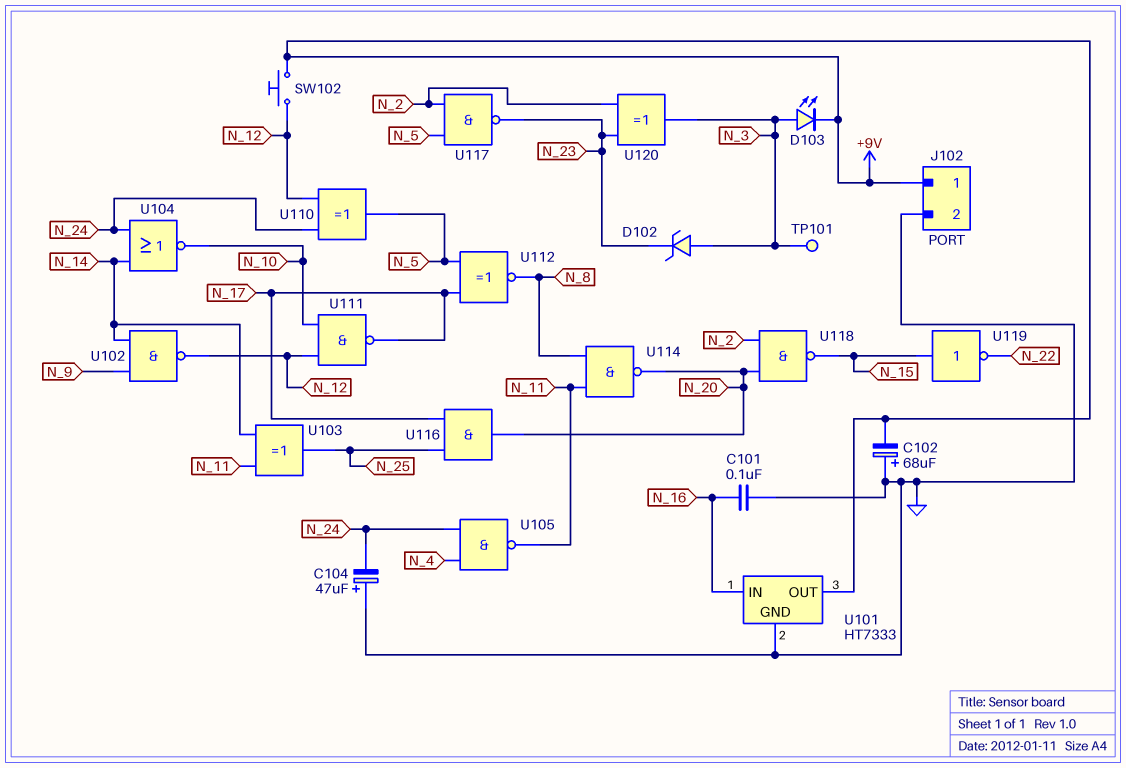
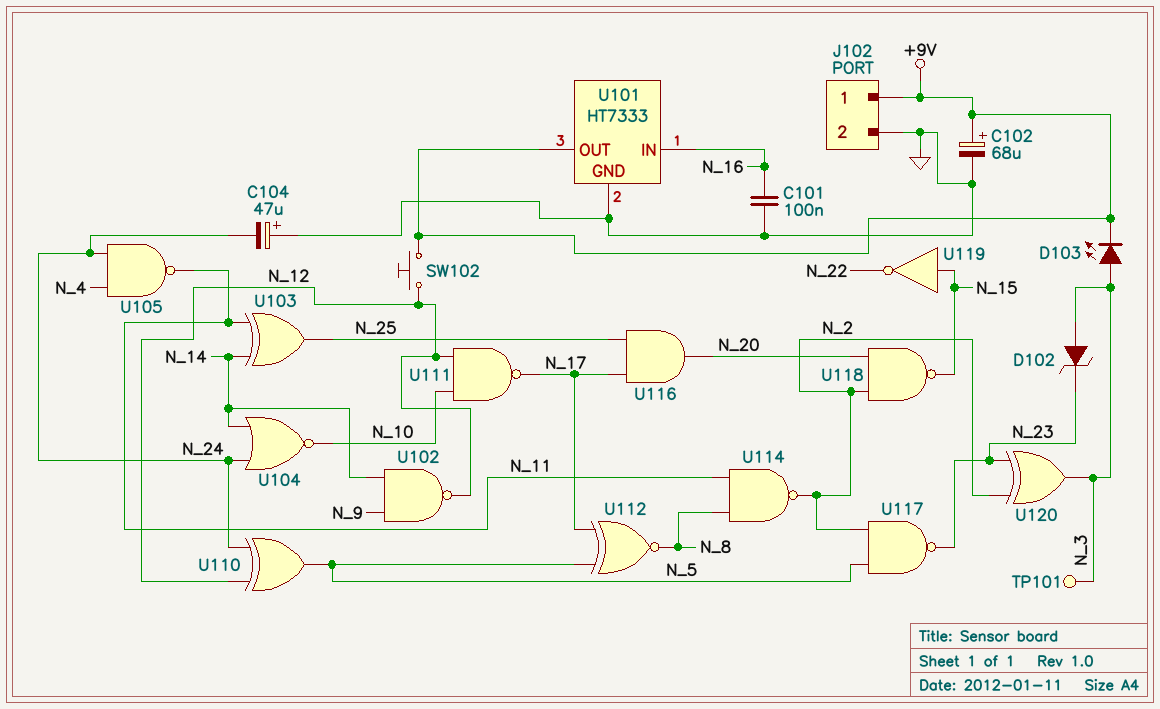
C102: 68uF (plus GND, minus +9V) -> 68uF (plus +9V, minus GND)
U114: NAND (in N_8, in N_11, out N_20) -> NAND (in N_8, in N_11, out N_2)

